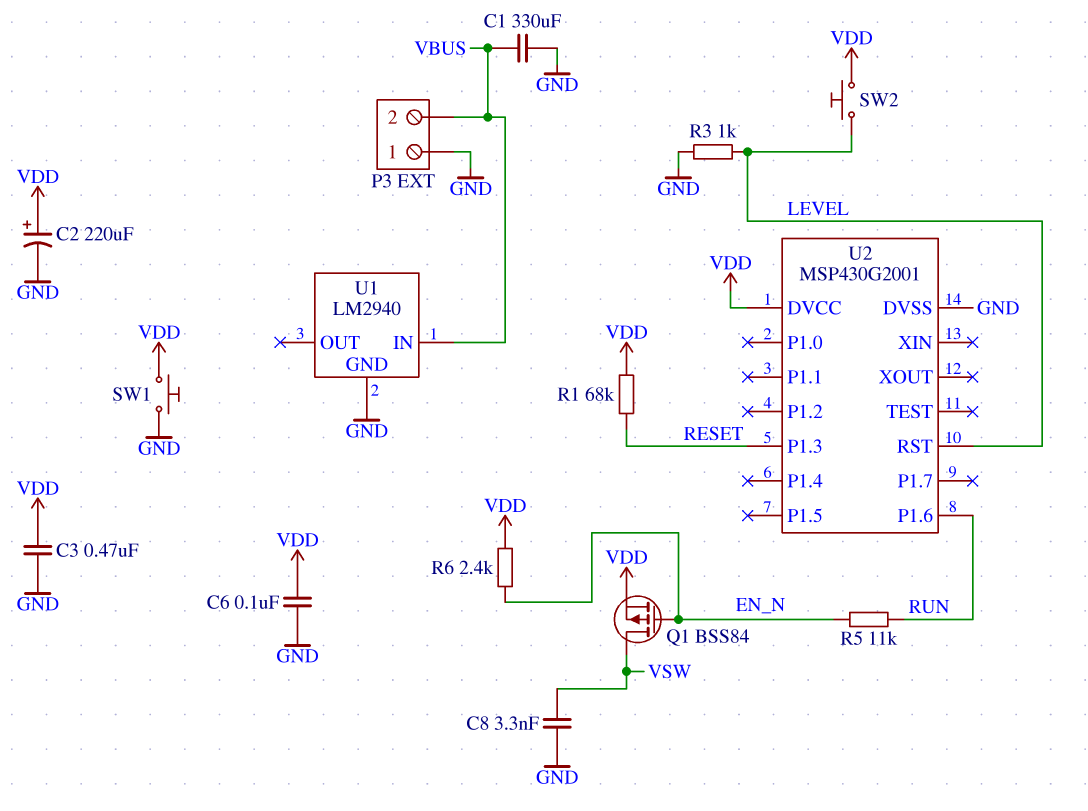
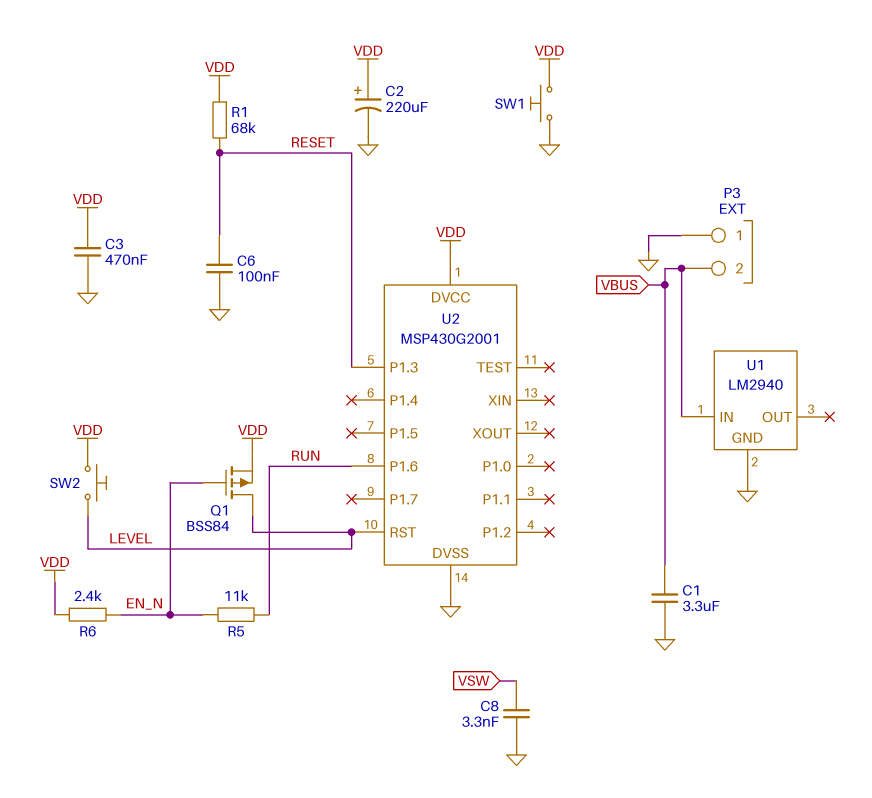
C1: 330uF (GND, VBUS) -> 3.3uF (GND, VBUS)
C6: 100nF (GND, VDD) -> 100nF (GND, RESET)
Q1: PMOS BSS84 (G EN_N, D VSW, S VDD) -> PMOS BSS84 (G EN_N, D LEVEL, S VDD)
R3: 1k (GND, LEVEL) -> none

